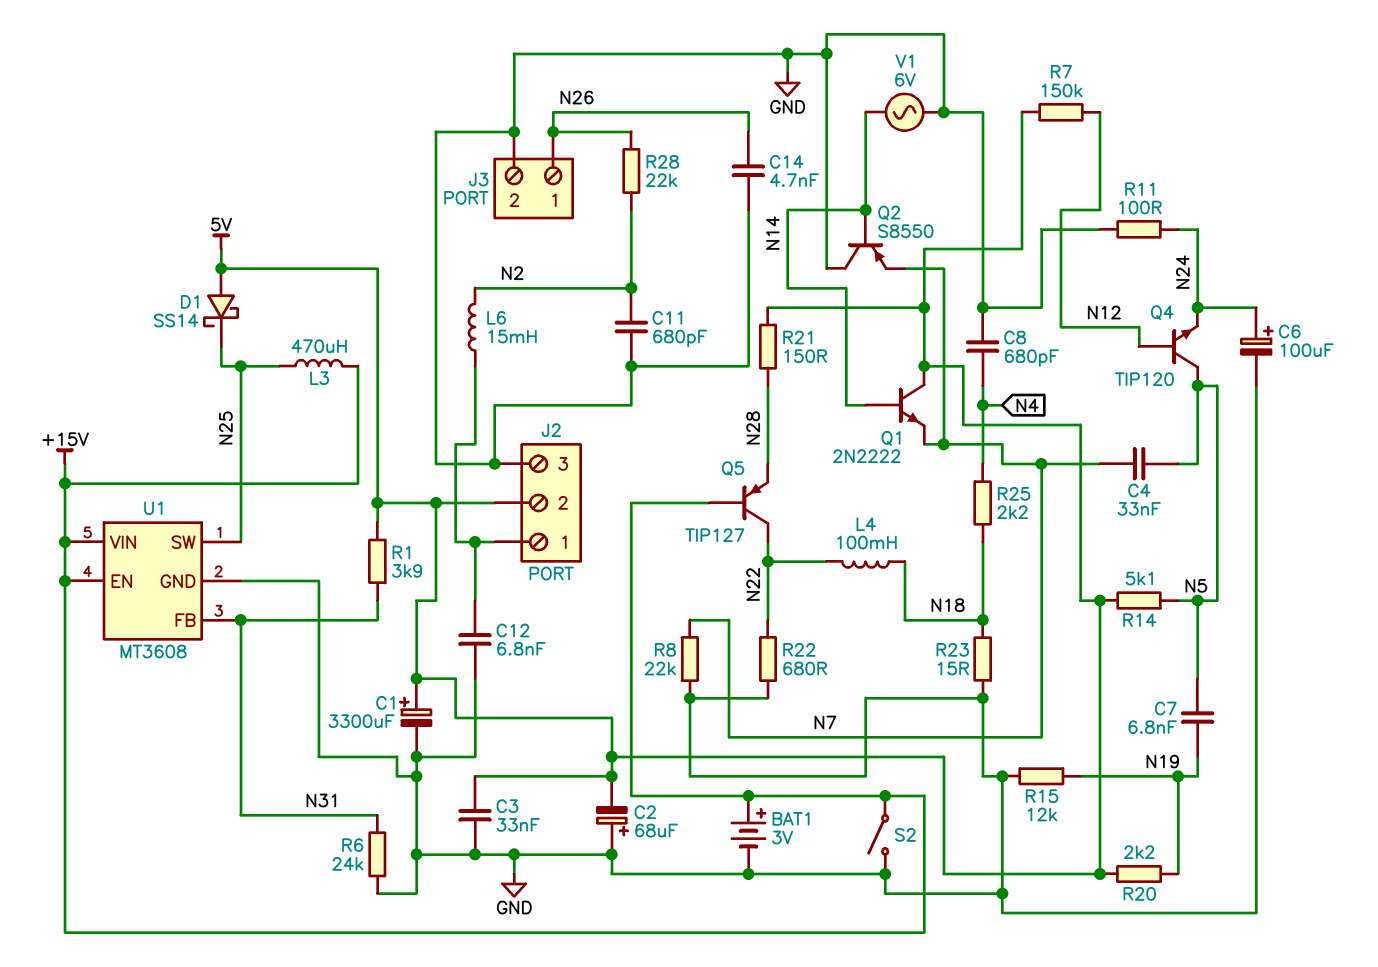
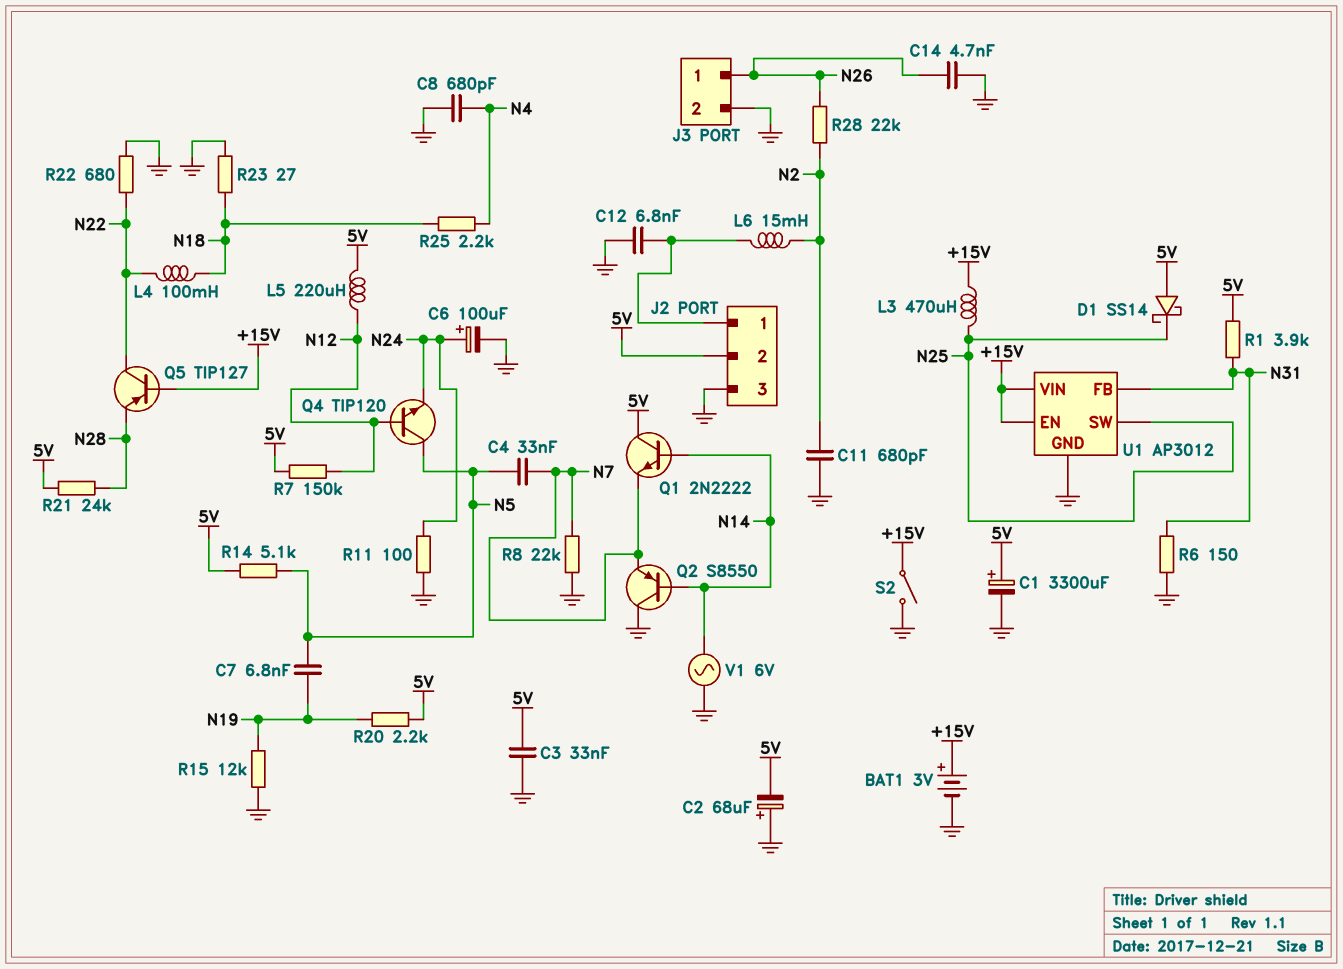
L5: none -> 220uH (5V, N12)
R6: 24k (GND, N31) -> 150 (GND, N31)
R21: 150 (5V, N28) -> 24k (5V, N28)
R23: 15 (GND, N18) -> 27 (GND, N18)
U1: MT3608 -> AP3012

